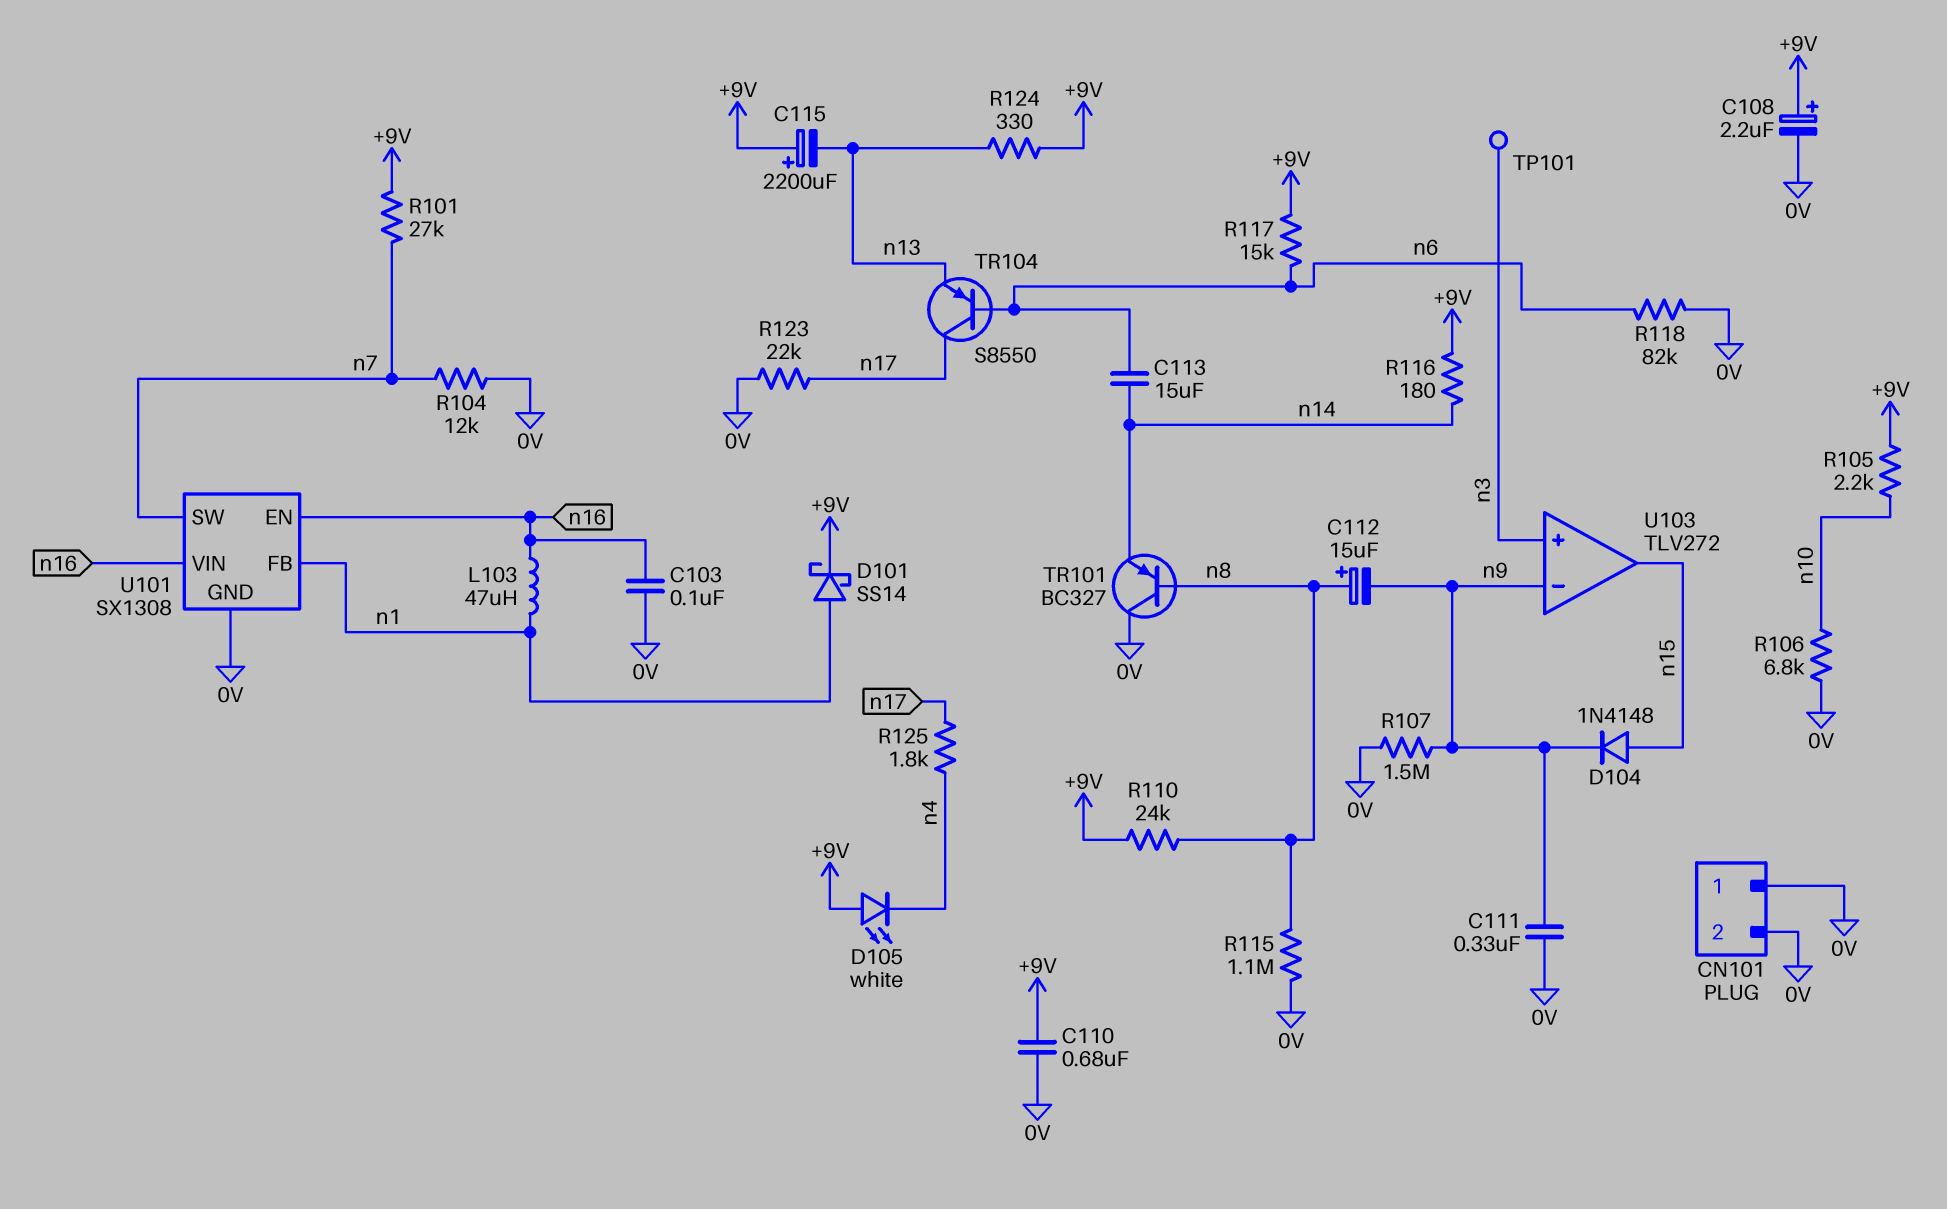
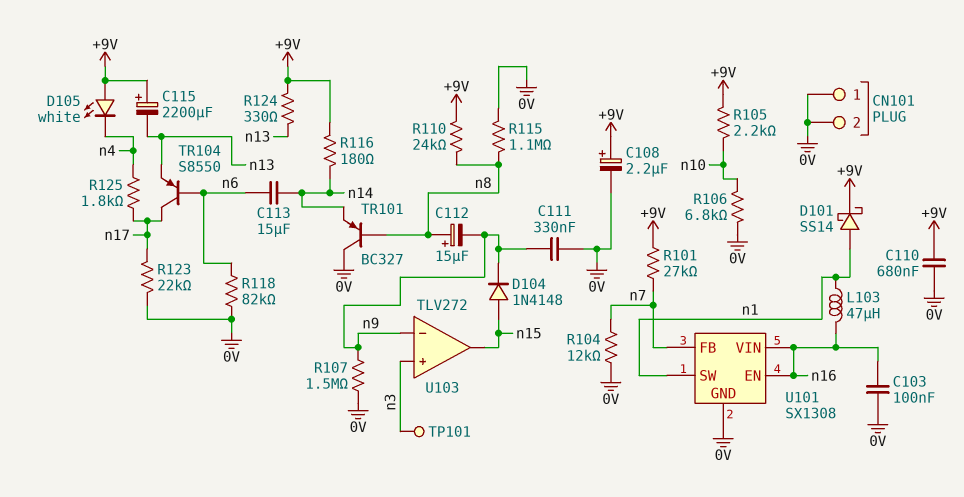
R117: 15k (+9V, n6) -> none
U101 pin FB: n1 -> n7
U101 pin SW: n7 -> n1

